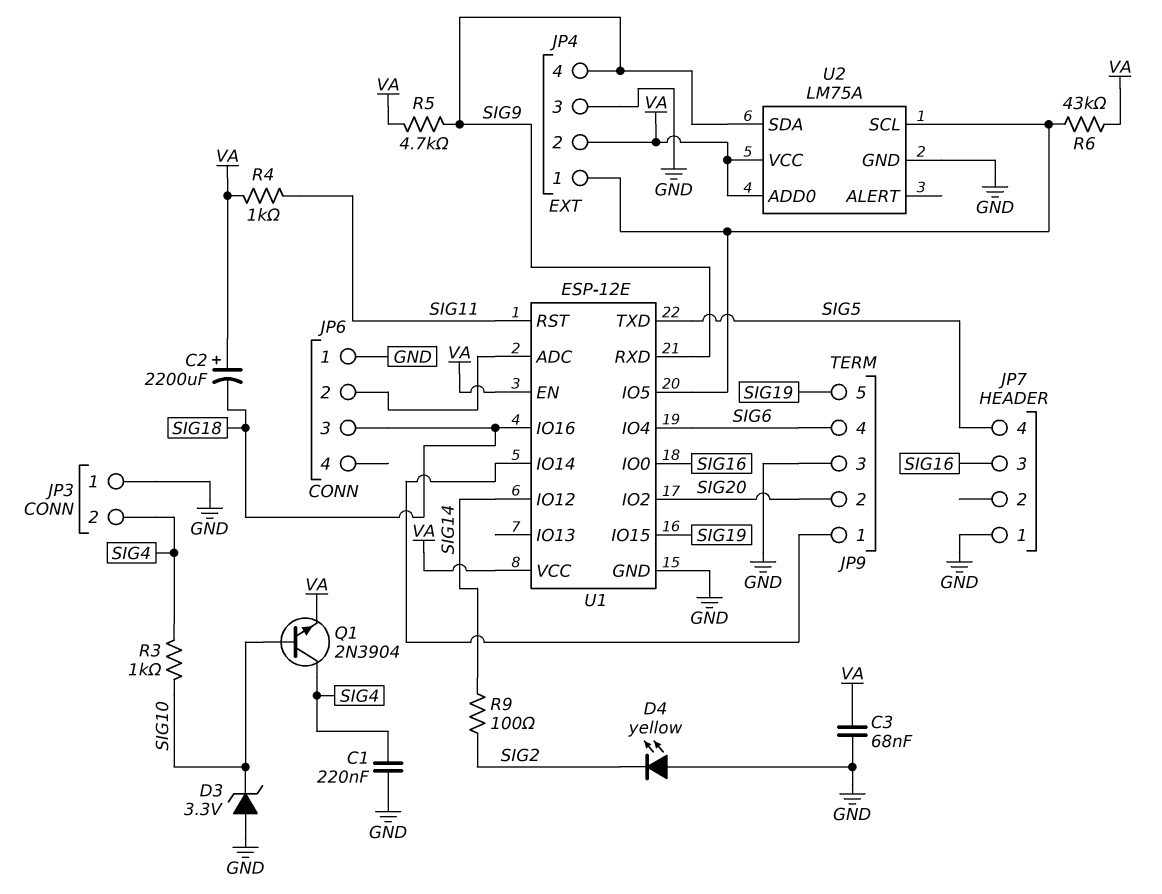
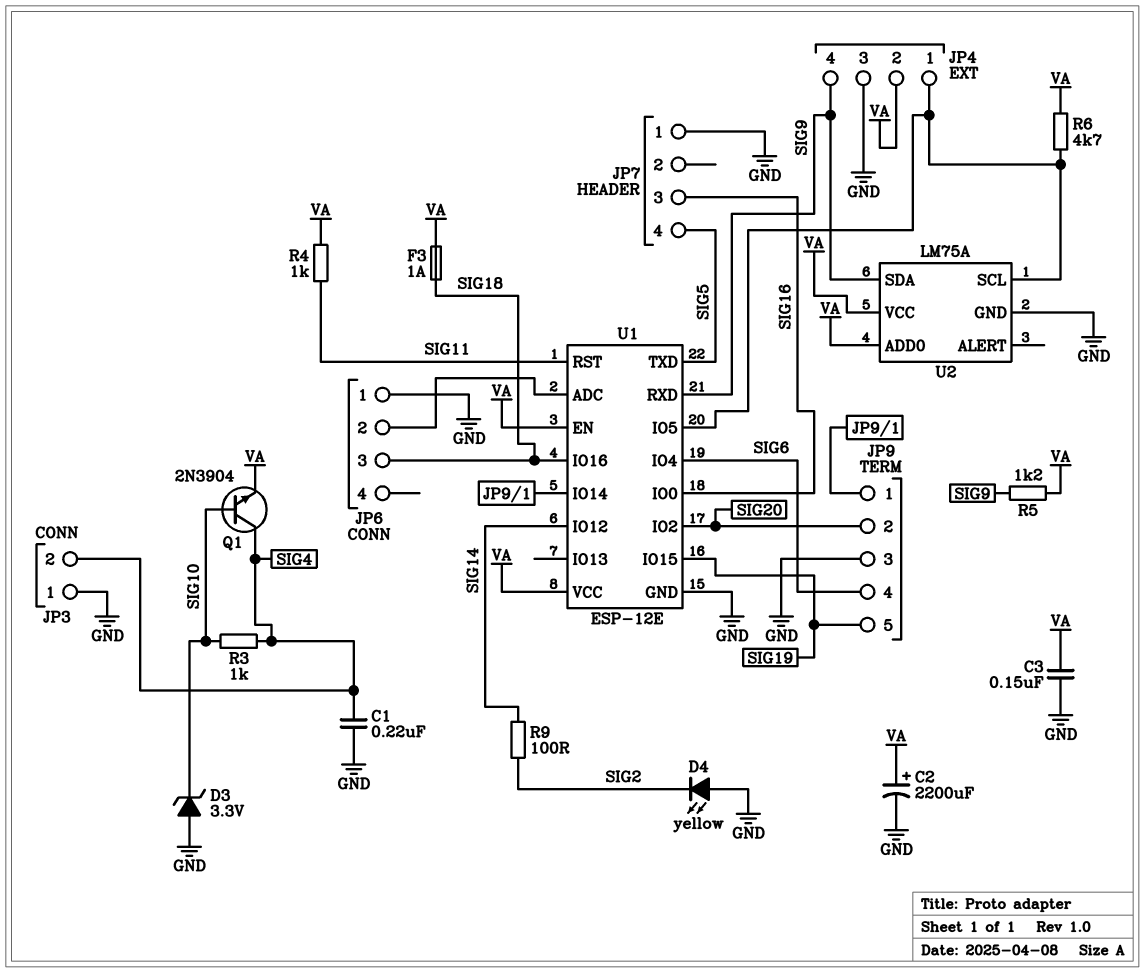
C2: 2200uF (plus VA, minus SIG18) -> 2200uF (plus VA, minus GND)
C3: 68nF (GND, VA) -> 150nF (GND, VA)
F3: none -> 1A (SIG18, VA)
R5: 4.7k (SIG9, VA) -> 1.2k (SIG9, VA)
R6: 43k (JP4/1, VA) -> 4.7k (JP4/1, VA)

